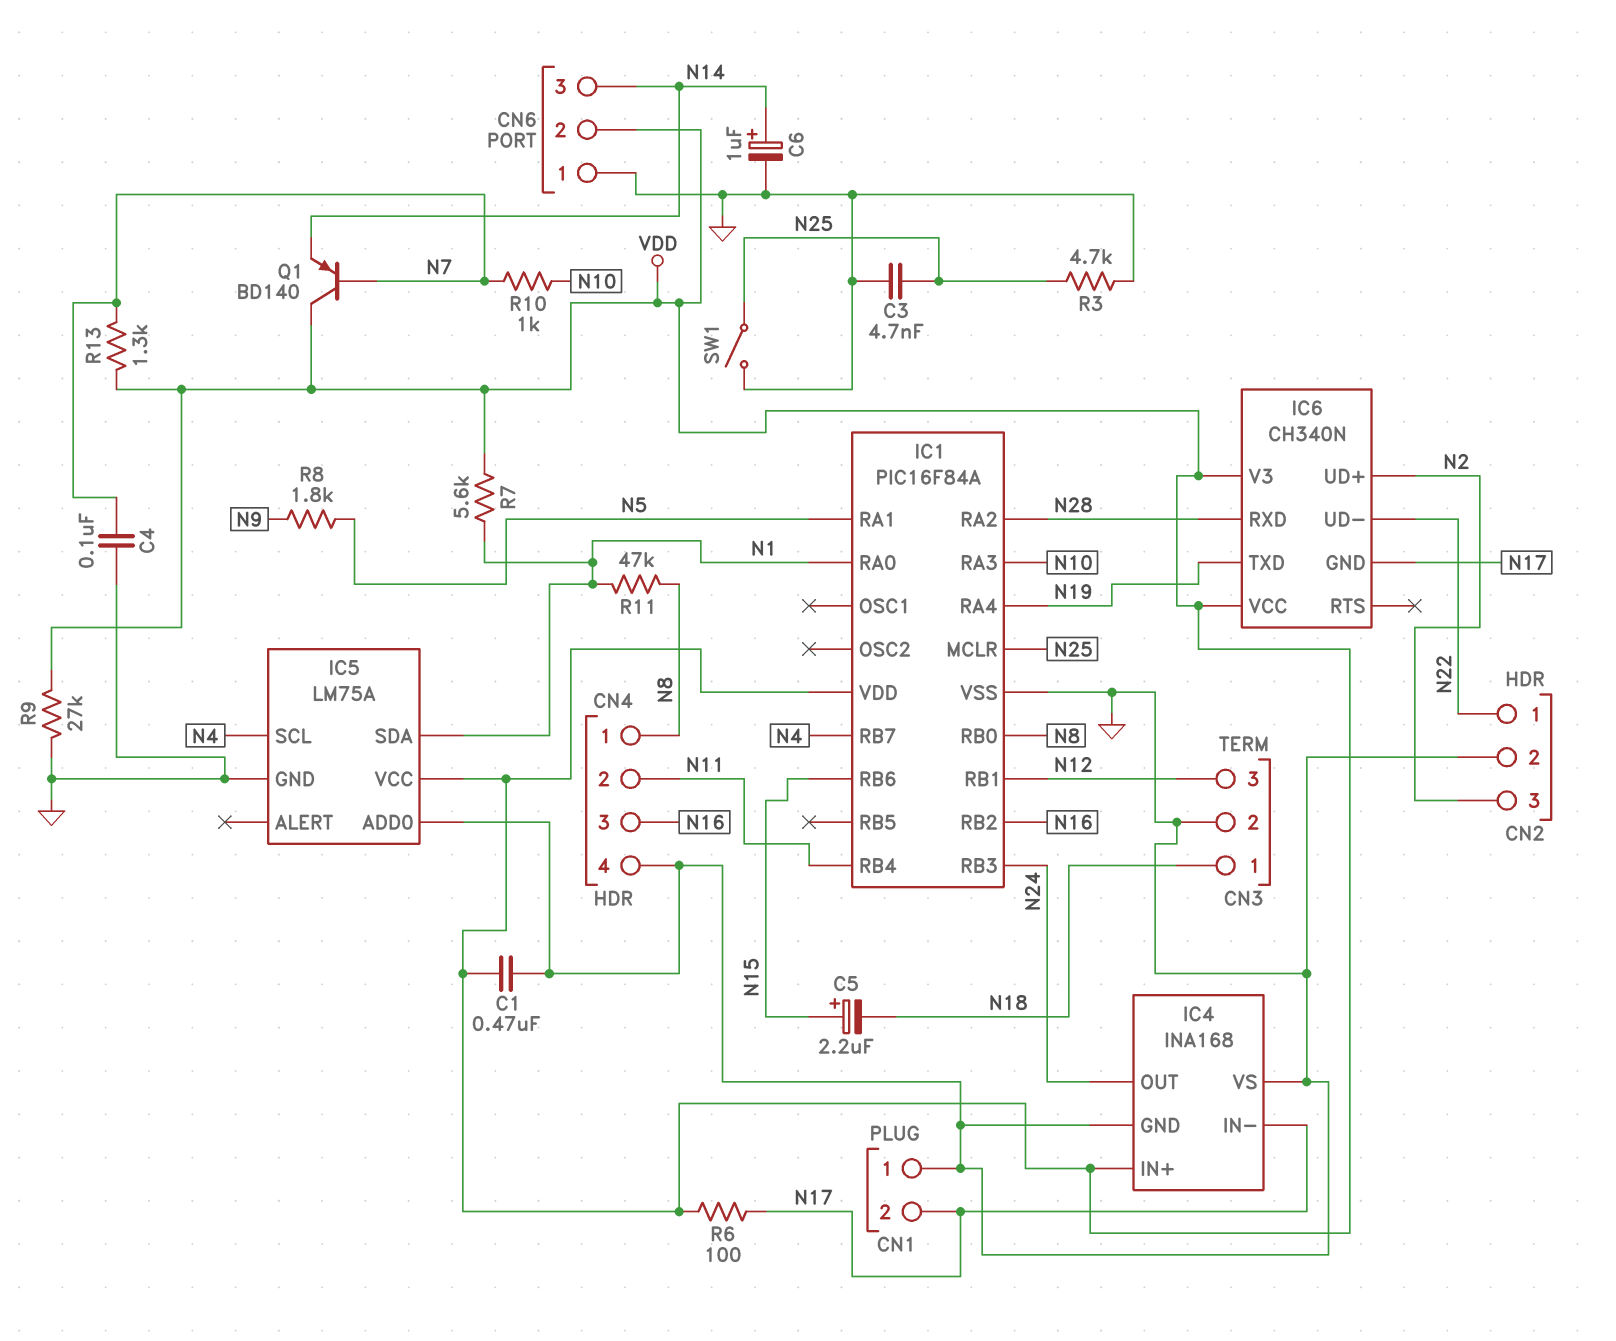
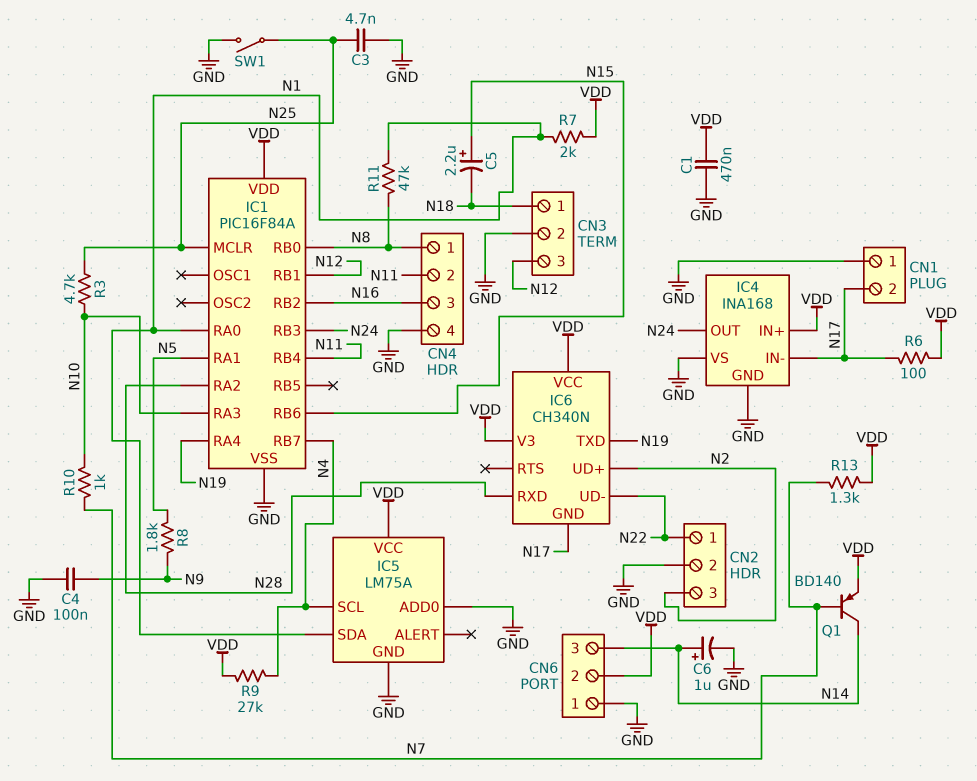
C4: 100nF (GND, N7) -> 100nF (GND, N9)
Q1: PNP BD140 (B N7, C VDD, E N14) -> PNP BD140 (B N7, C N14, E VDD)
R3: 4.7k (GND, N25) -> 4.7k (N10, N25)
R7: 5.6k (N1, VDD) -> 2k (N1, VDD)
R9: 27k (GND, VDD) -> 27k (N4, VDD)

